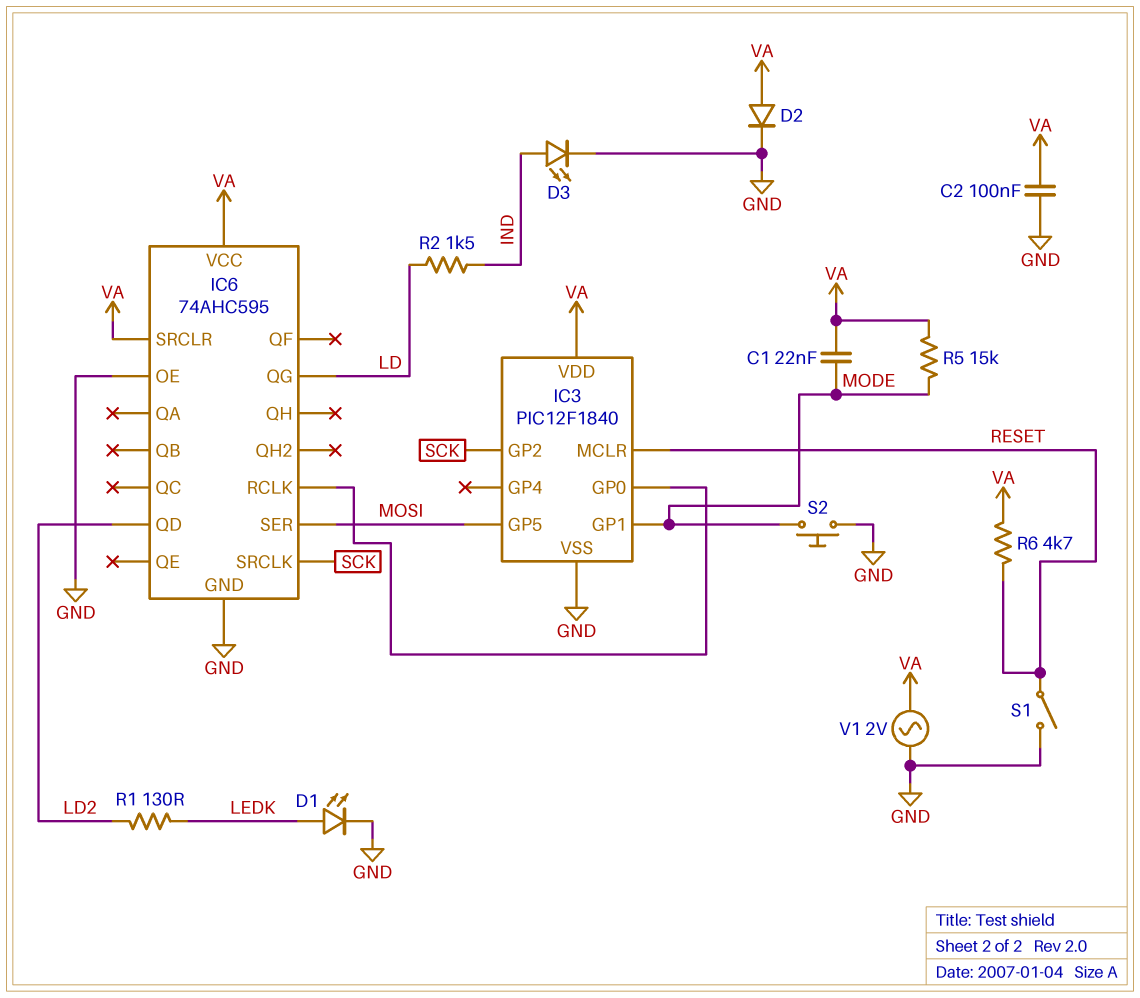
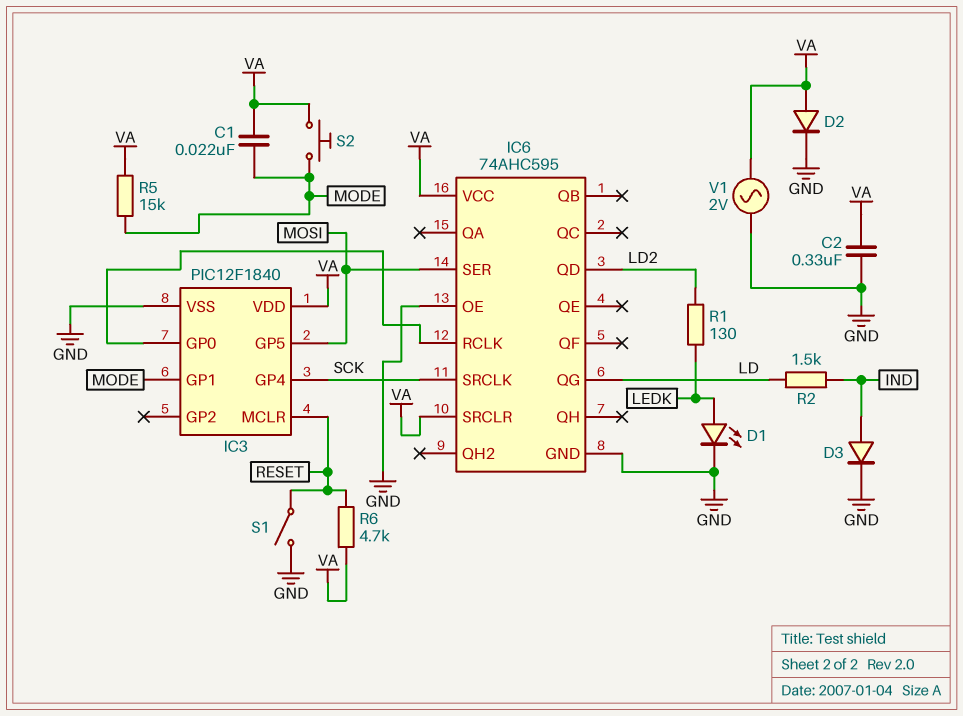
C2: 100nF (GND, VA) -> 330nF (GND, VA)
D3: LED (A IND, K GND) -> diode (A IND, K GND)
IC3 pin GP2: SCK -> none
IC3 pin GP4: none -> SCK
S2: button (GND, MODE) -> button (MODE, VA)

